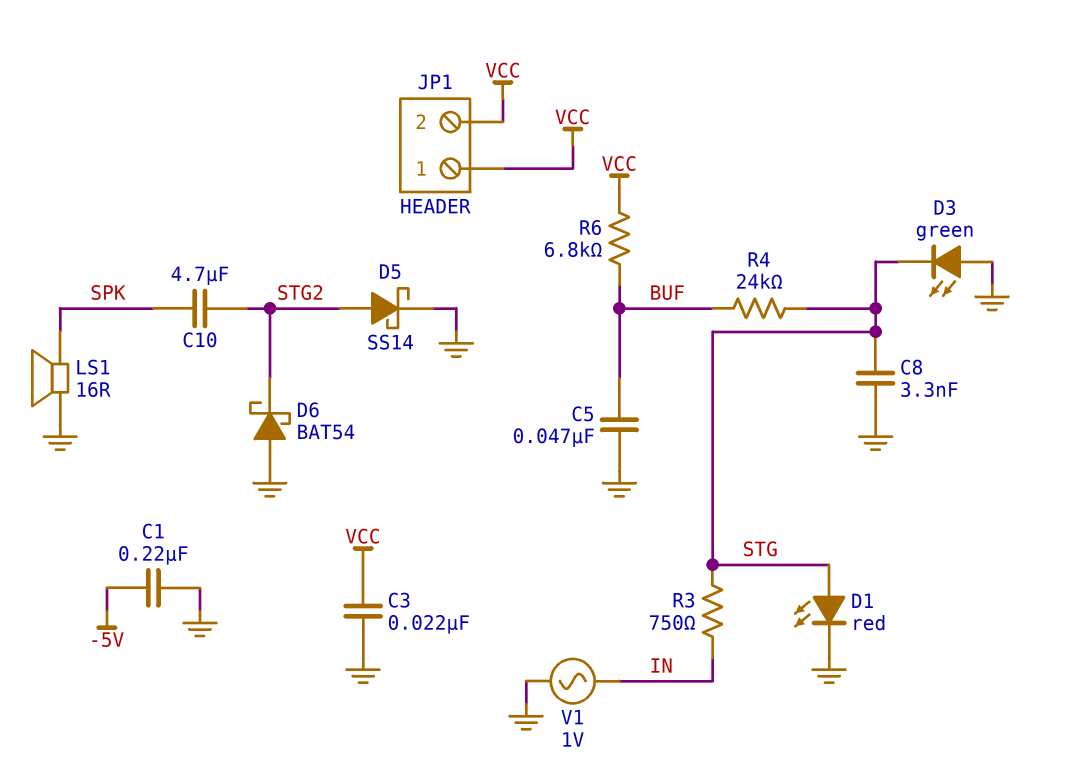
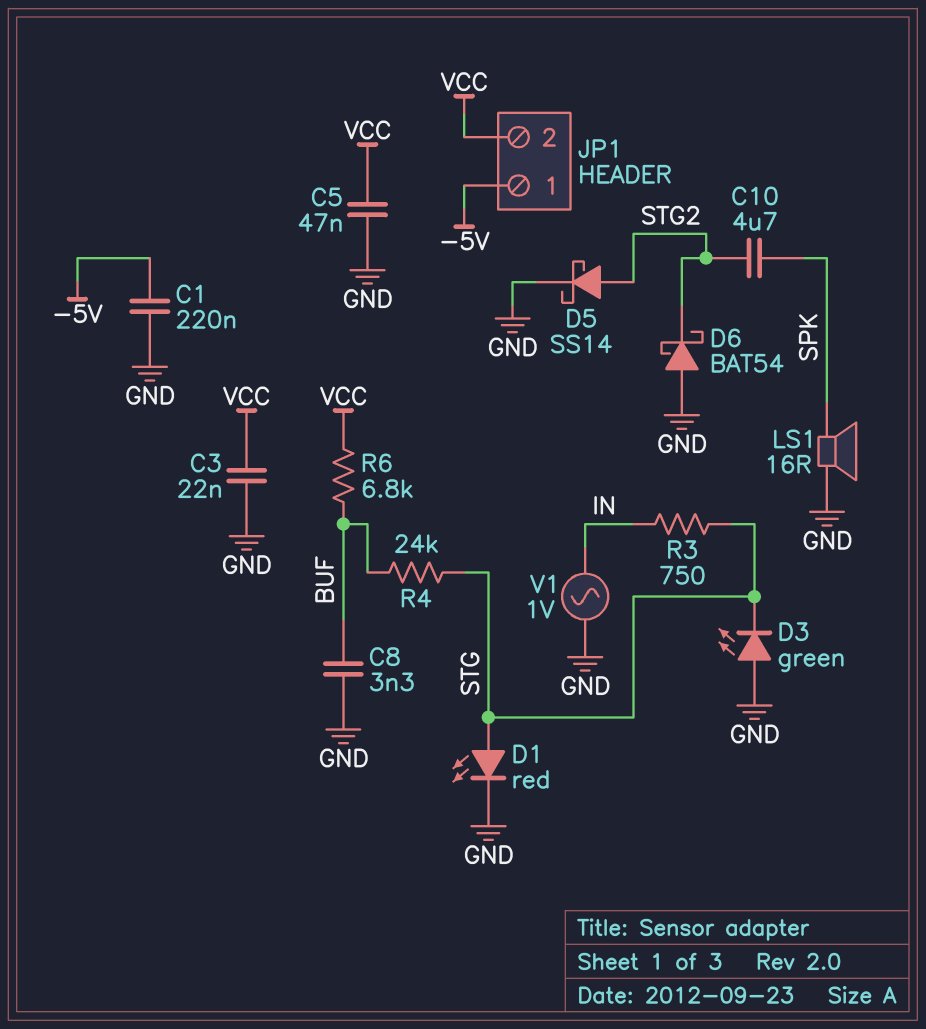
C5: 47nF (BUF, GND) -> 47nF (GND, VCC)
C8: 3.3nF (GND, STG) -> 3.3nF (BUF, GND)
JP1 pin 1: VCC -> -5V

